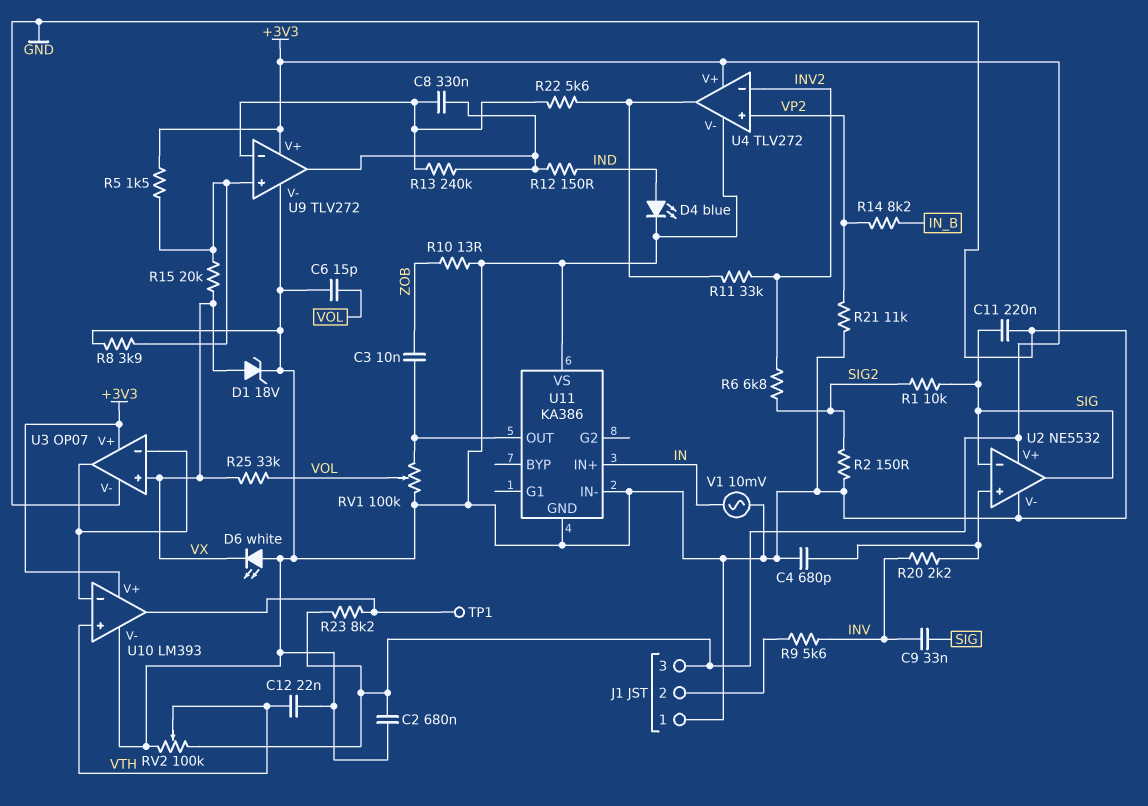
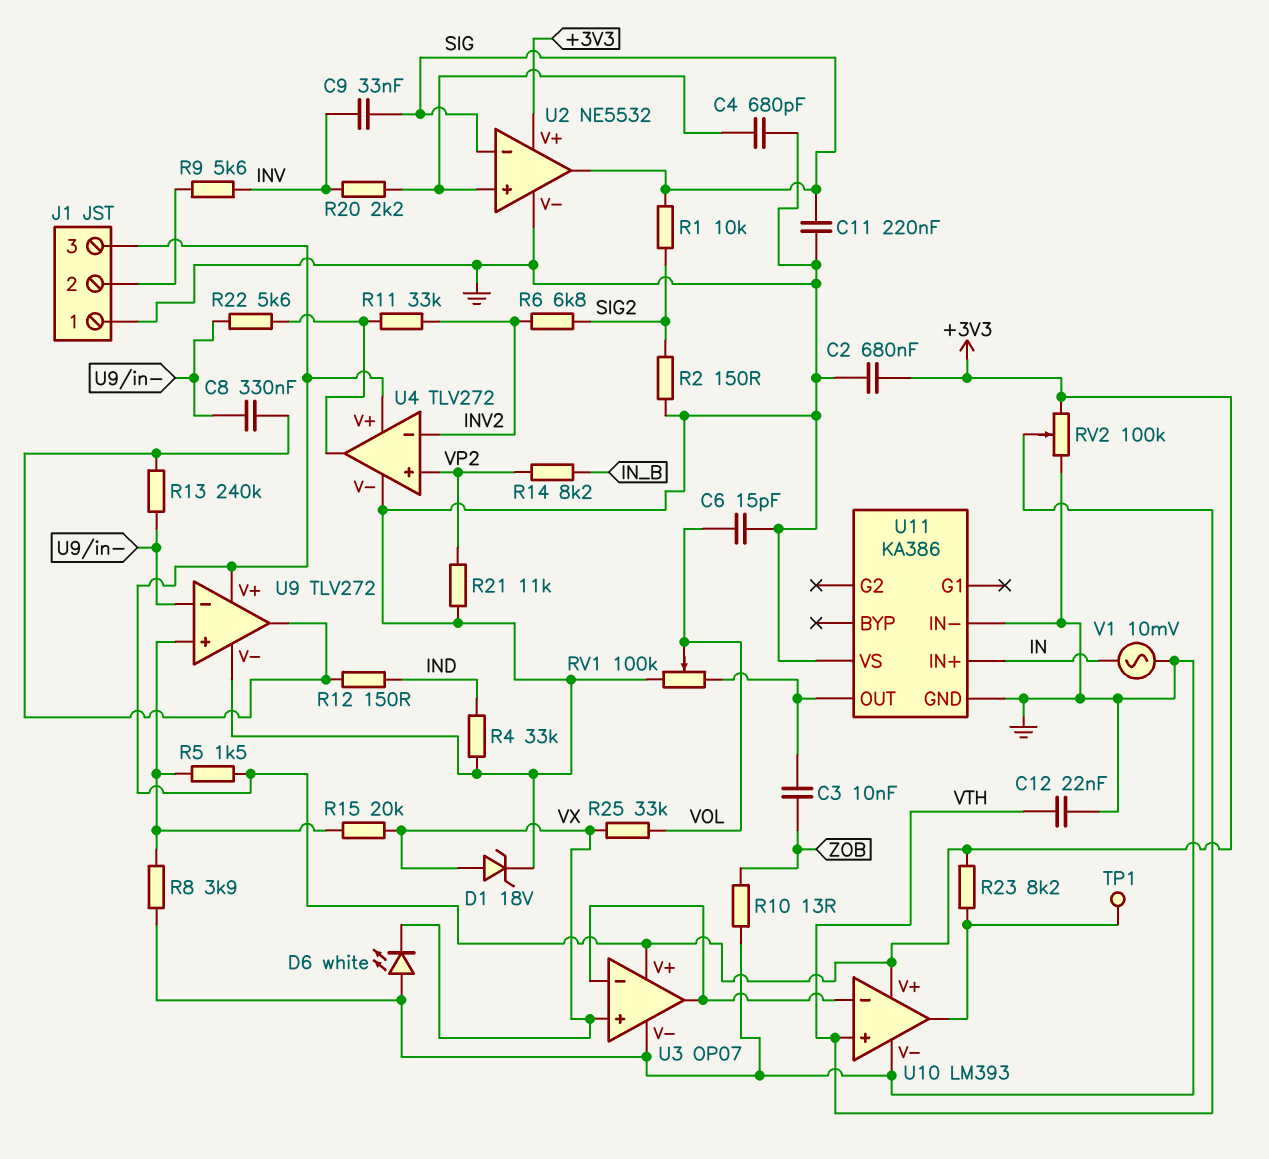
D4: LED blue (A IND, K GND) -> none
R4: none -> 33k (GND, IND)

